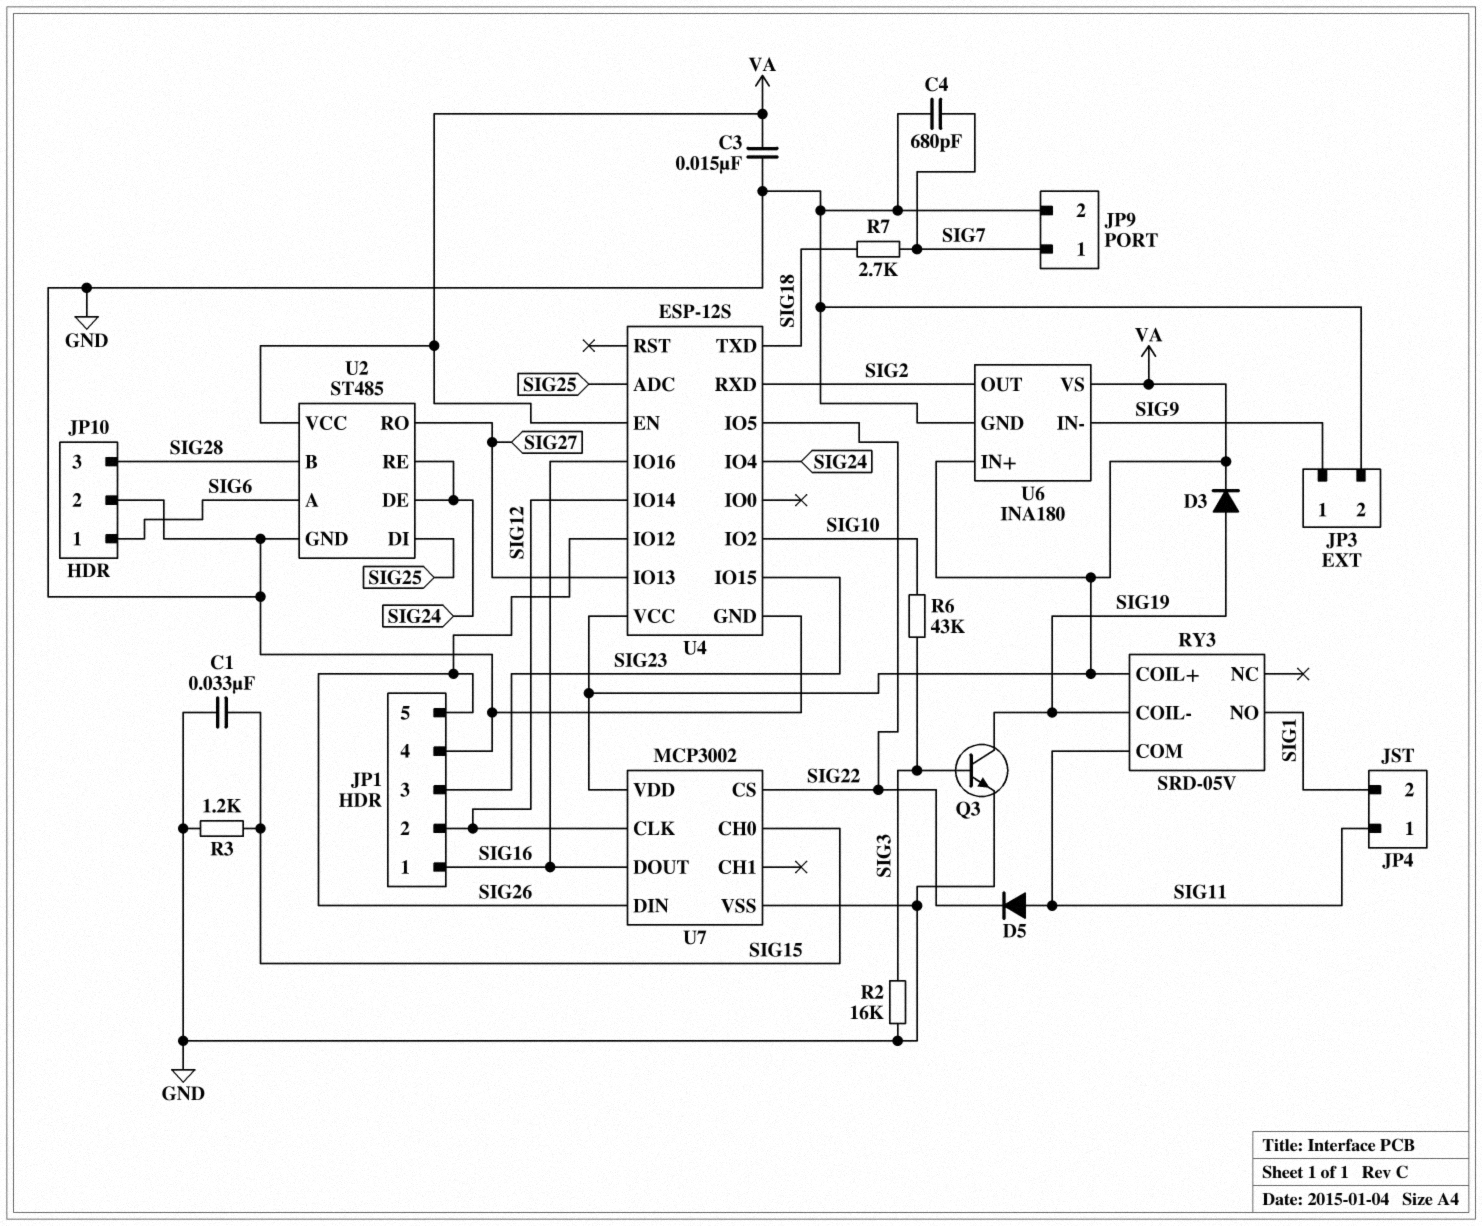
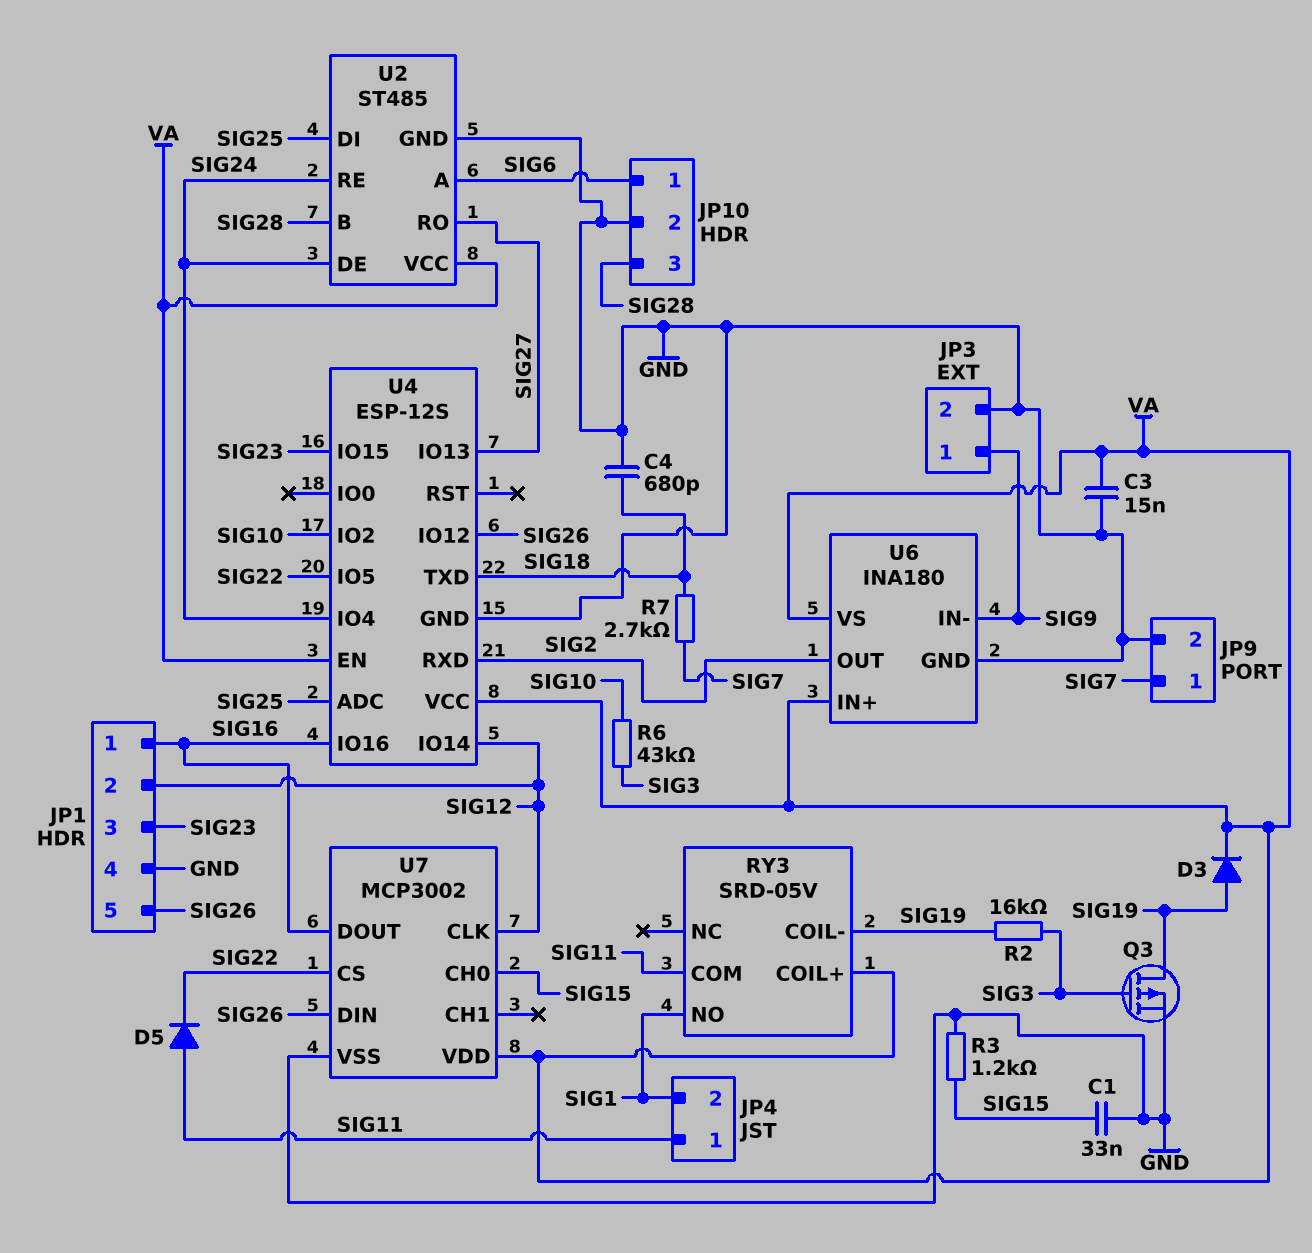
C4: 680pF (GND, SIG7) -> 680pF (GND, SIG18)
Q3: NPN (B SIG3, C SIG19, E GND) -> PMOS (G SIG3, D SIG19, S GND)
R2: 16k (GND, SIG3) -> 16k (SIG3, SIG19)

